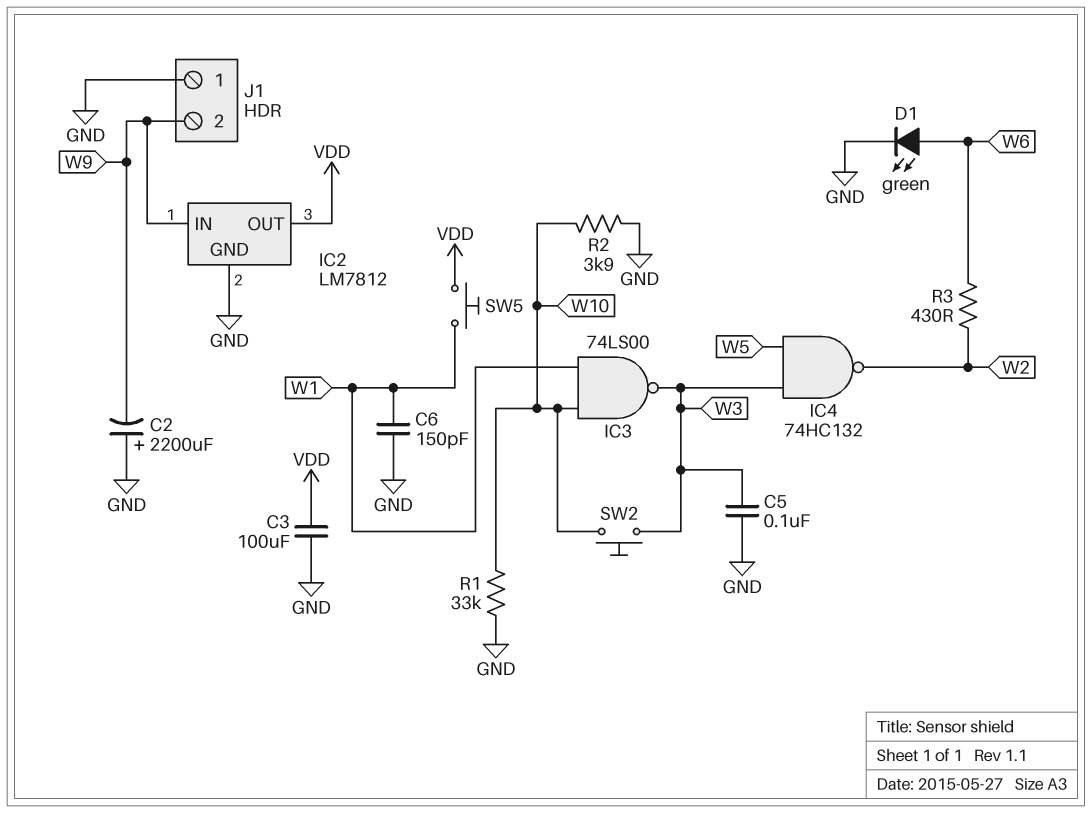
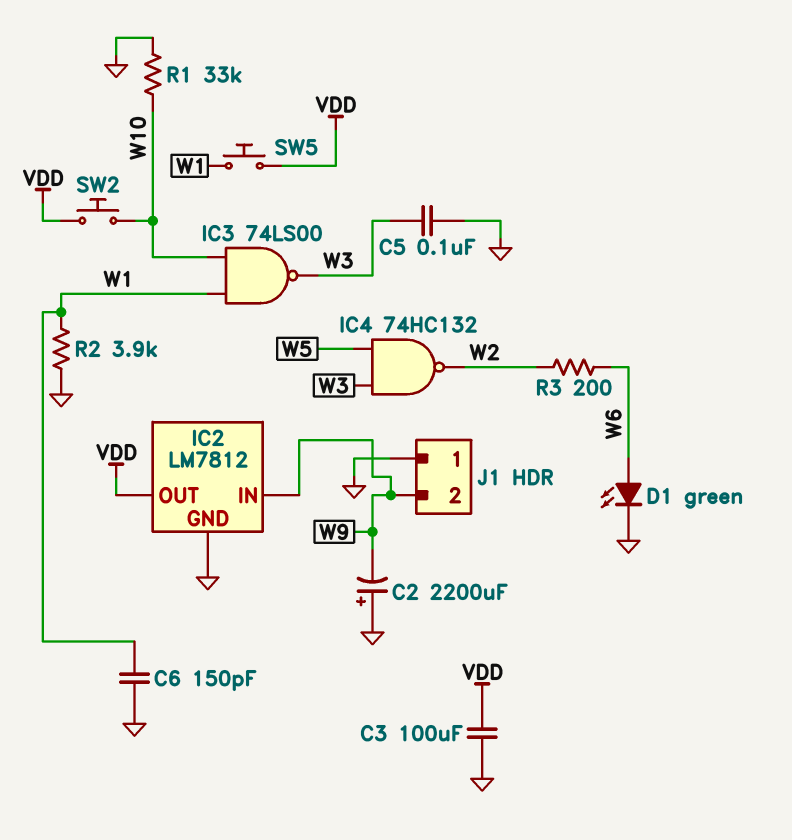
R2: 3.9k (GND, W10) -> 3.9k (GND, W1)
R3: 430 (W2, W6) -> 200 (W2, W6)
SW2: button (W3, W10) -> button (VDD, W10)

